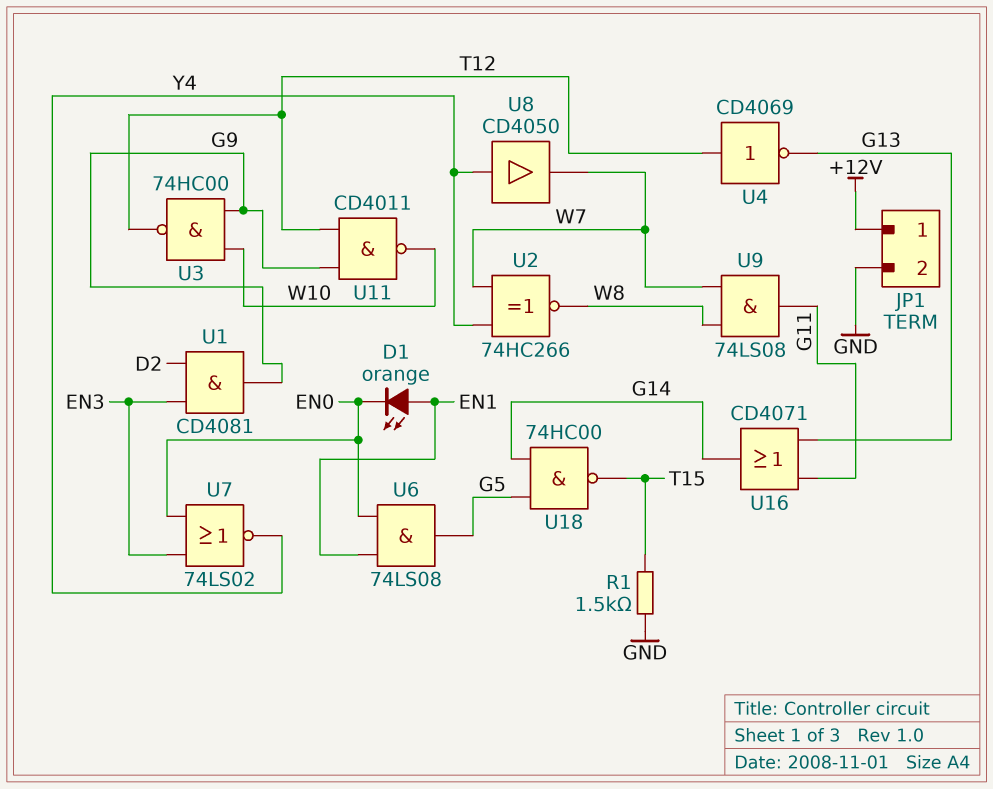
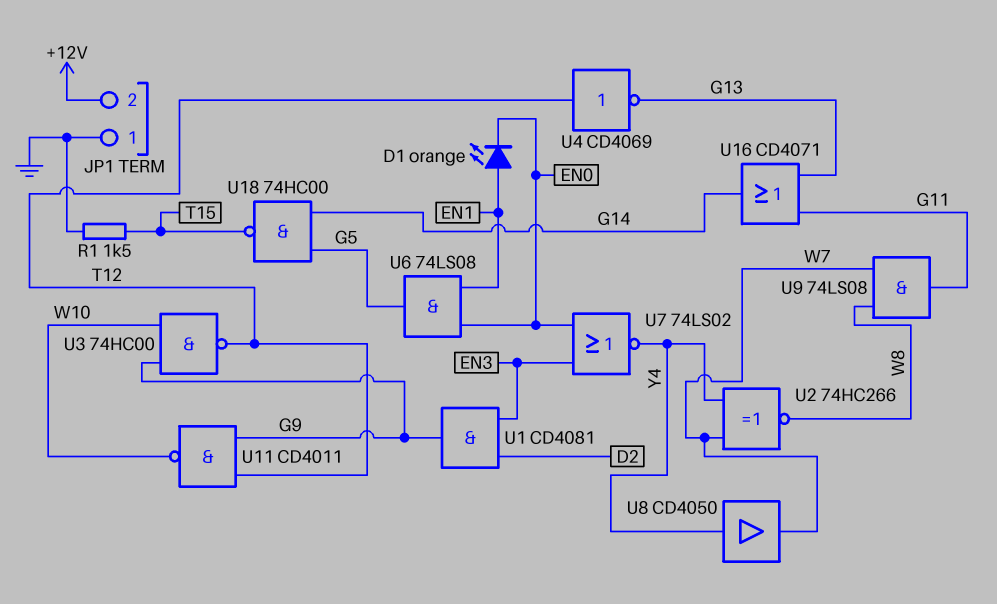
JP1 pin 1: +12V -> GND
JP1 pin 2: GND -> +12V

